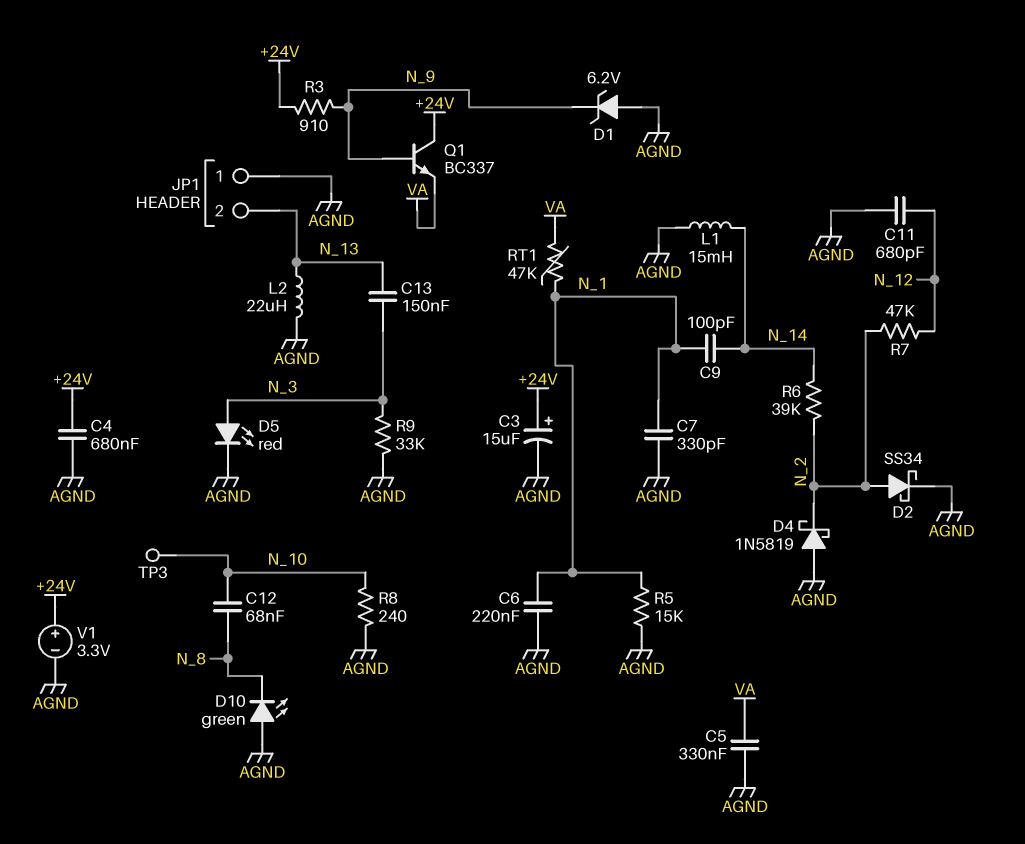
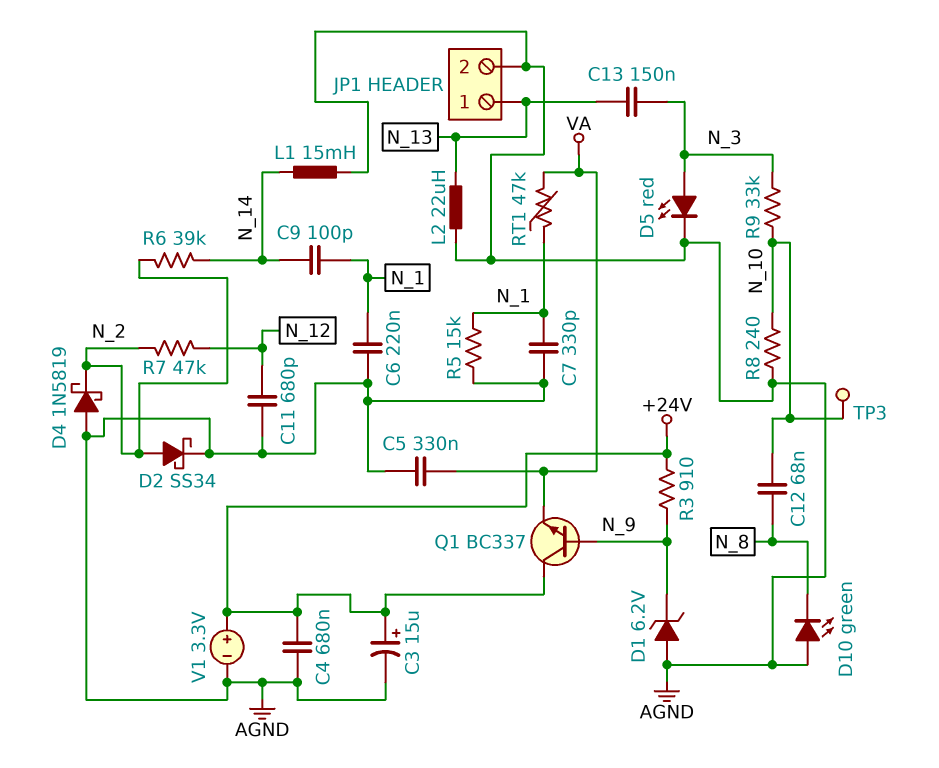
JP1 pin 1: AGND -> N_13
JP1 pin 2: N_13 -> AGND
R9: 33k (AGND, N_3) -> 33k (N_3, N_10)

